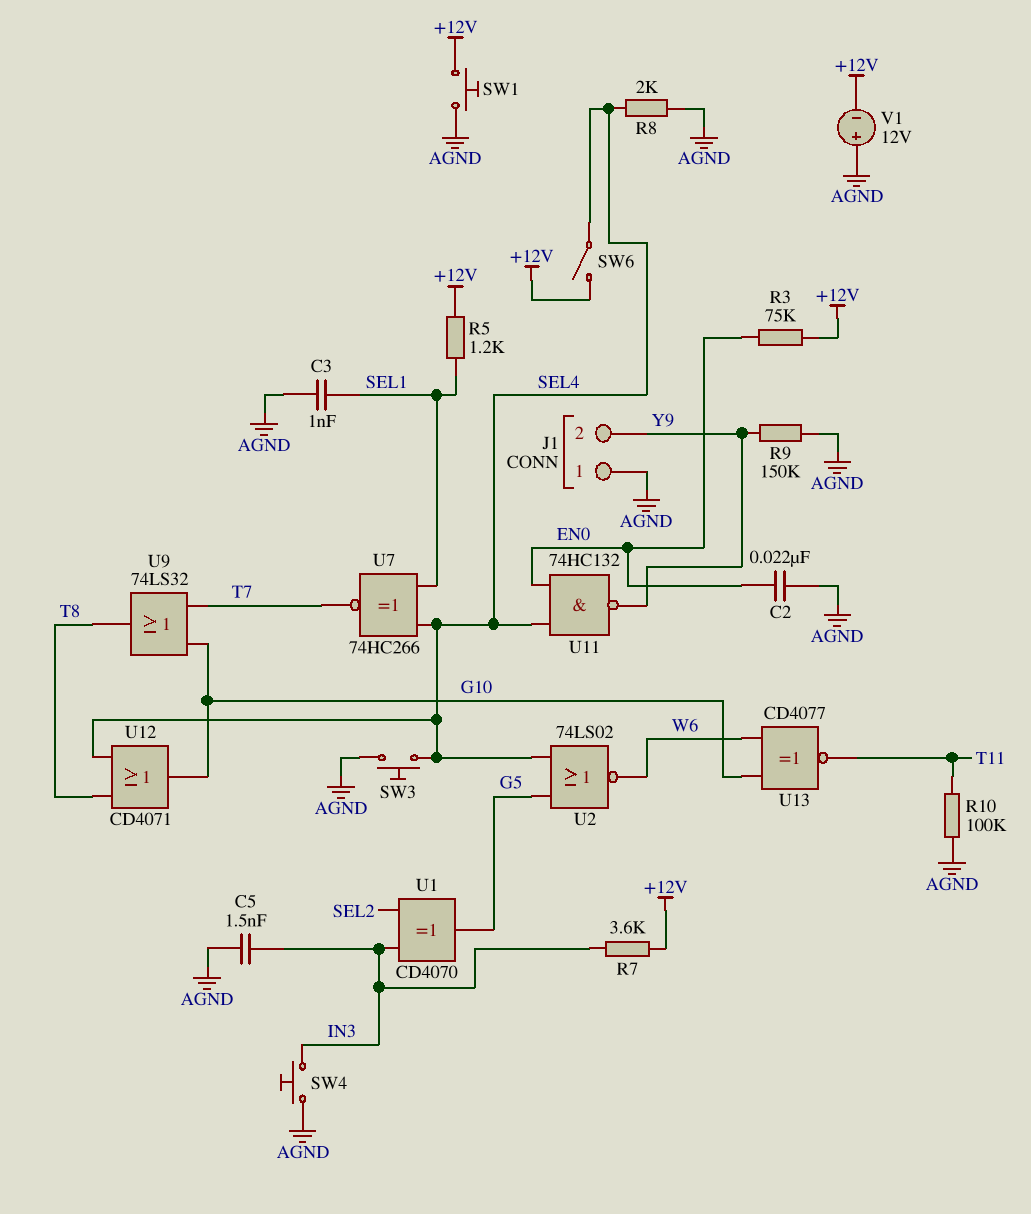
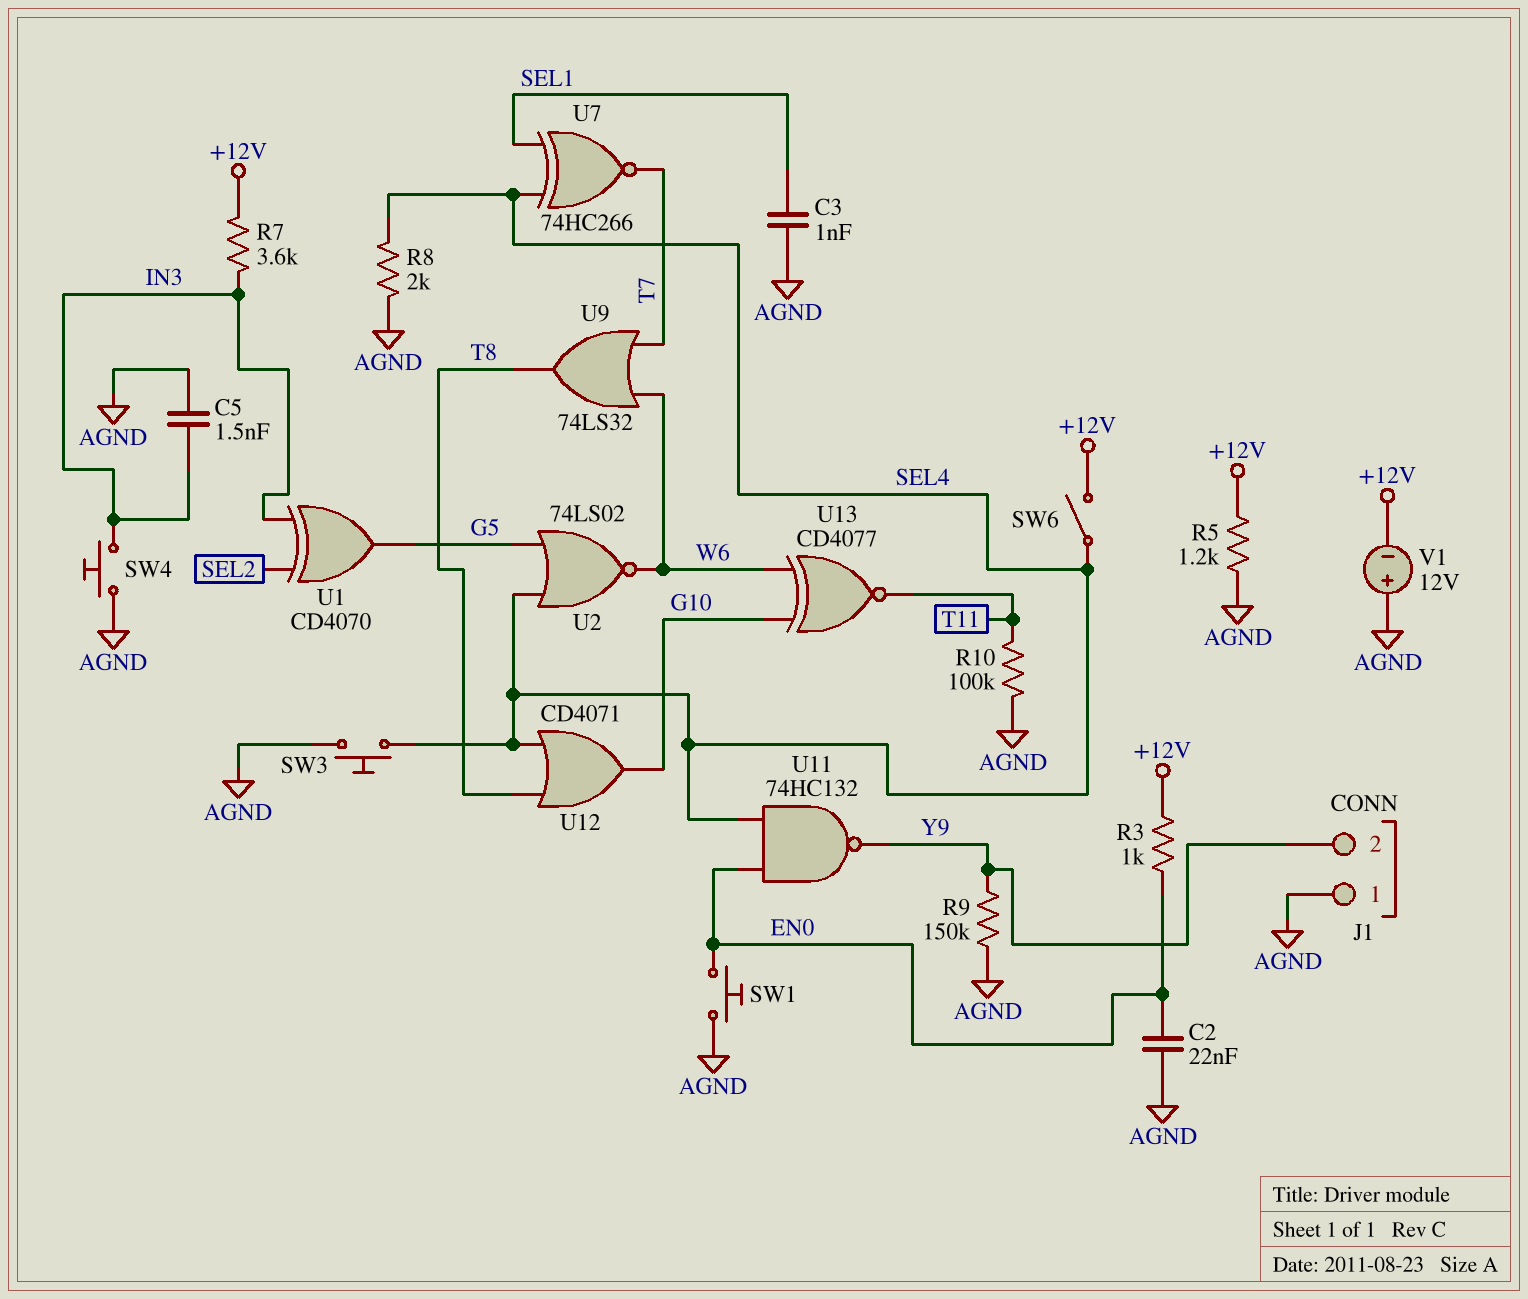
R3: 75k (+12V, EN0) -> 1k (+12V, EN0)
R5: 1.2k (+12V, SEL1) -> 1.2k (+12V, AGND)
SW1: button (+12V, AGND) -> button (AGND, EN0)
U9: OR 74LS32 (in G10, in T7, out T8) -> OR 74LS32 (in T7, in W6, out T8)

